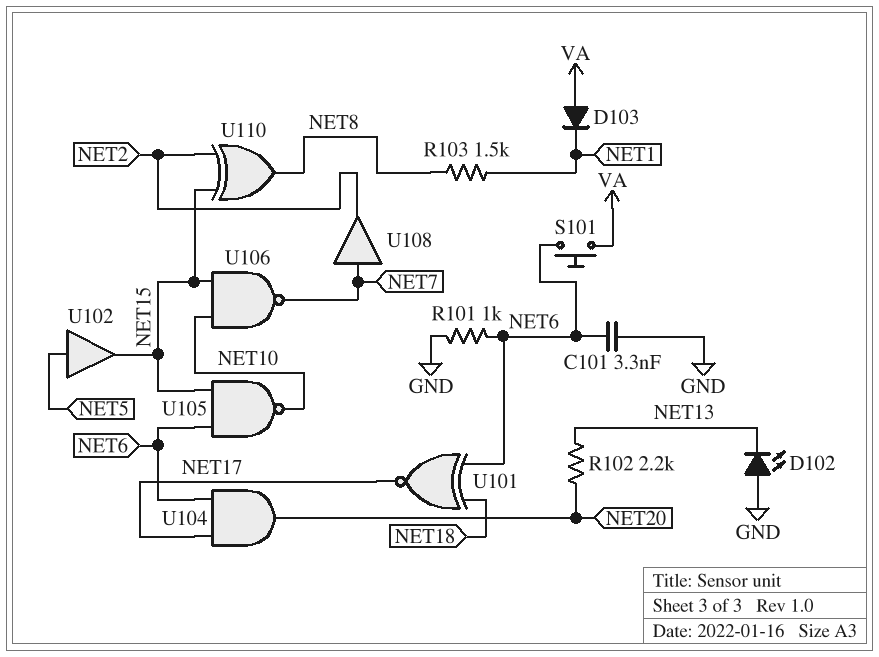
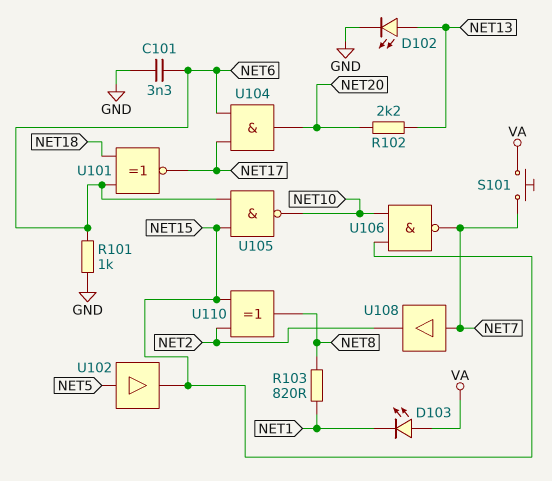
D102: LED (A GND, K NET13) -> LED (A NET13, K GND)
D103: diode (A VA, K NET1) -> LED (A VA, K NET1)
R103: 1.5k (NET1, NET8) -> 820 (NET1, NET8)
S101: button (NET6, VA) -> button (NET7, VA)

